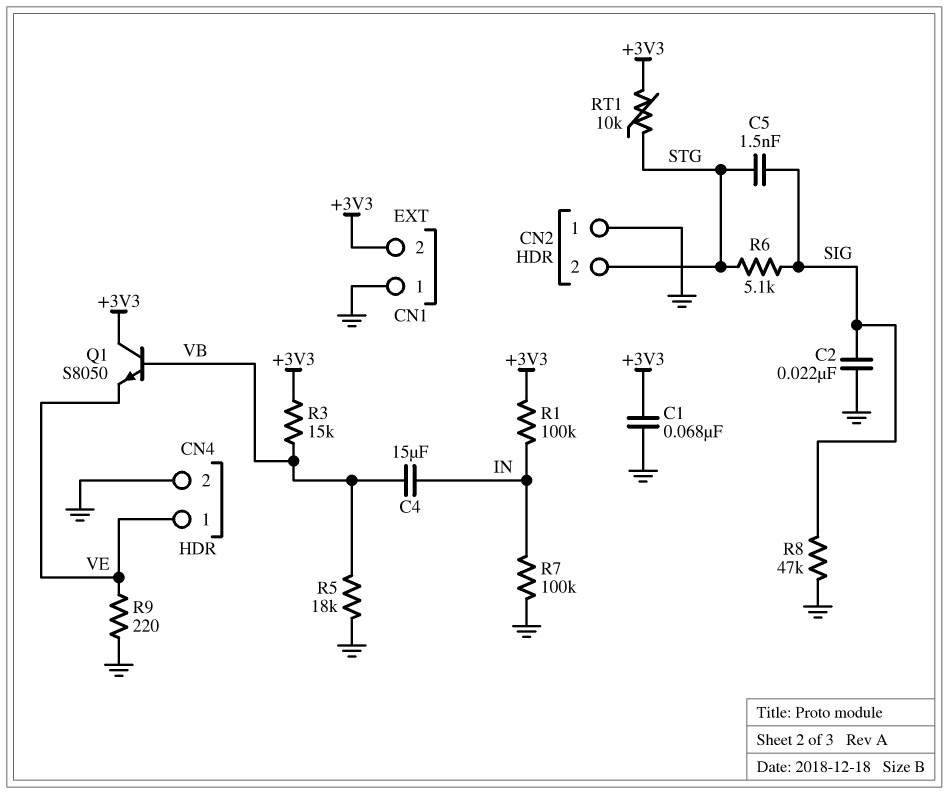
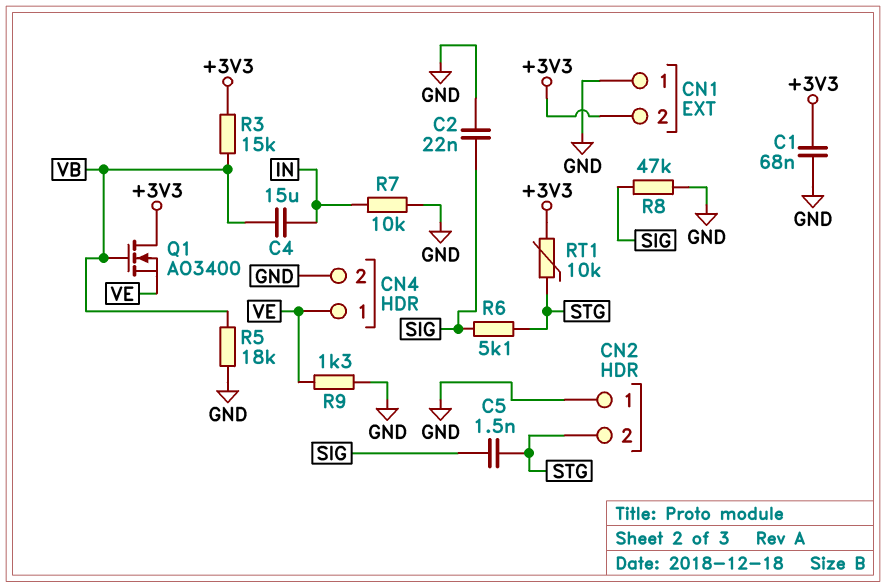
Q1: NPN S8050 (B VB, C +3V3, E VE) -> NMOS AO3400 (G VB, D +3V3, S VE)
R1: 100k (+3V3, IN) -> none
R7: 100k (GND, IN) -> 10k (GND, IN)
R9: 220 (GND, VE) -> 1.3k (GND, VE)

